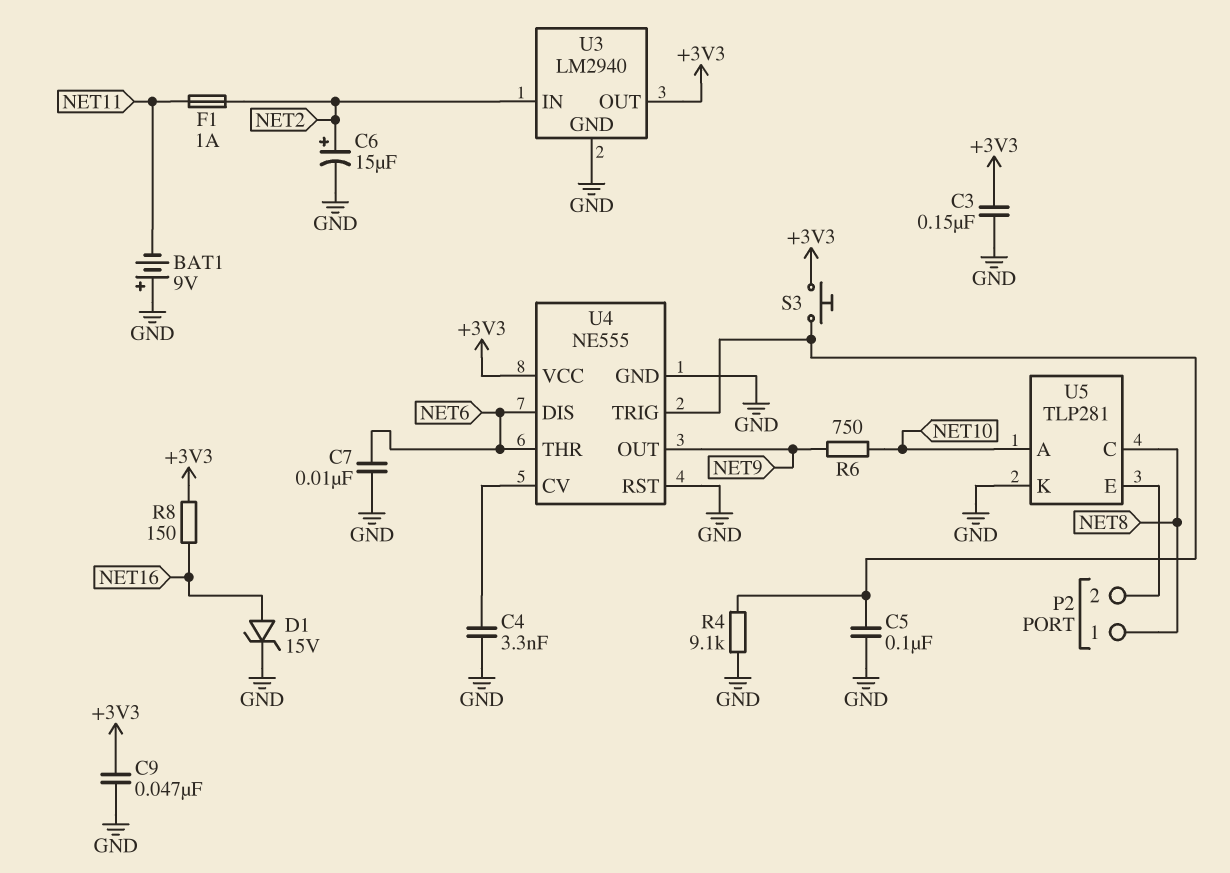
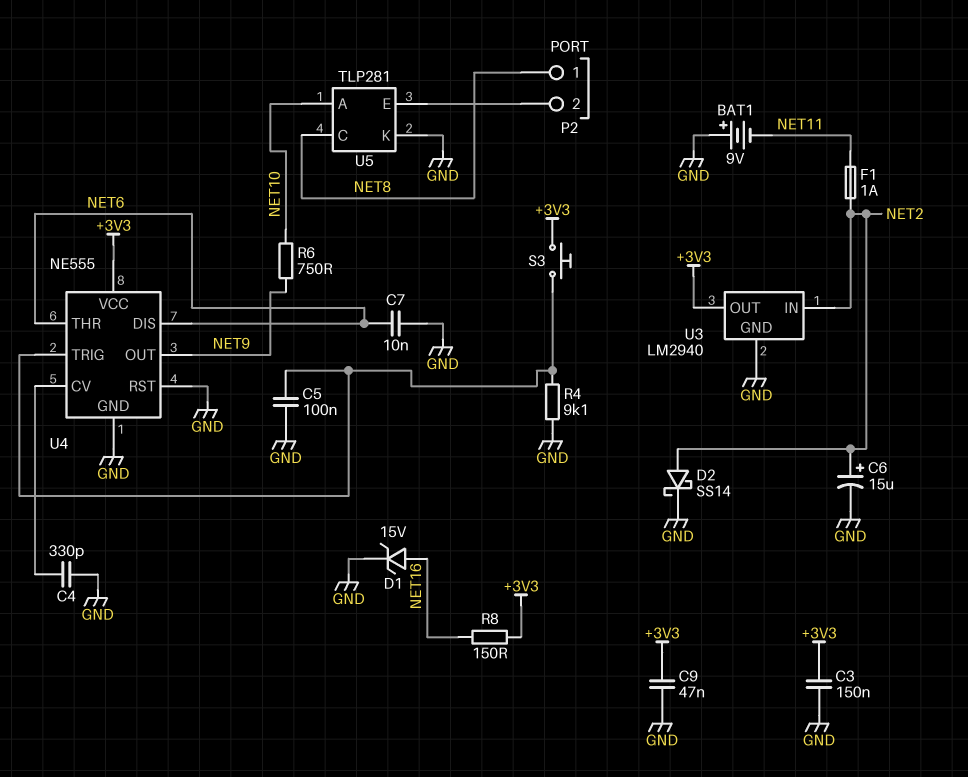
C4: 3.3nF (GND, U4/CV) -> 330pF (GND, U4/CV)
D2: none -> schottky SS14 (A NET2, K GND)

